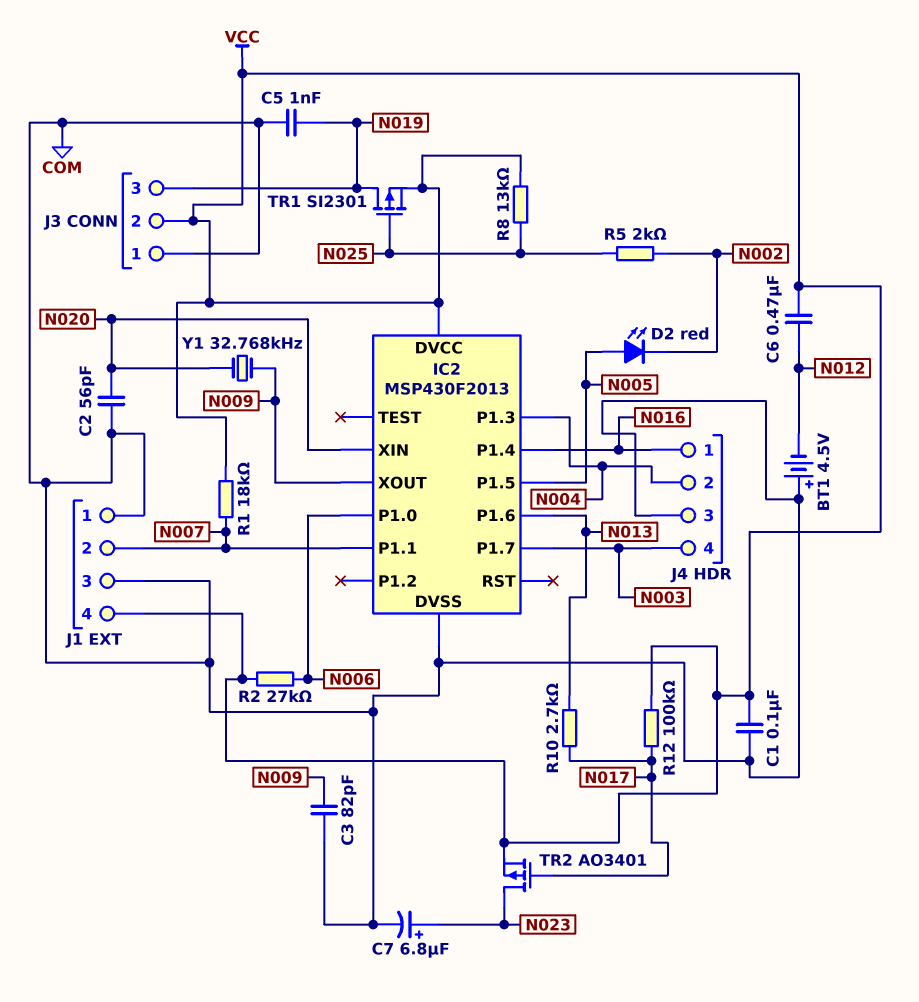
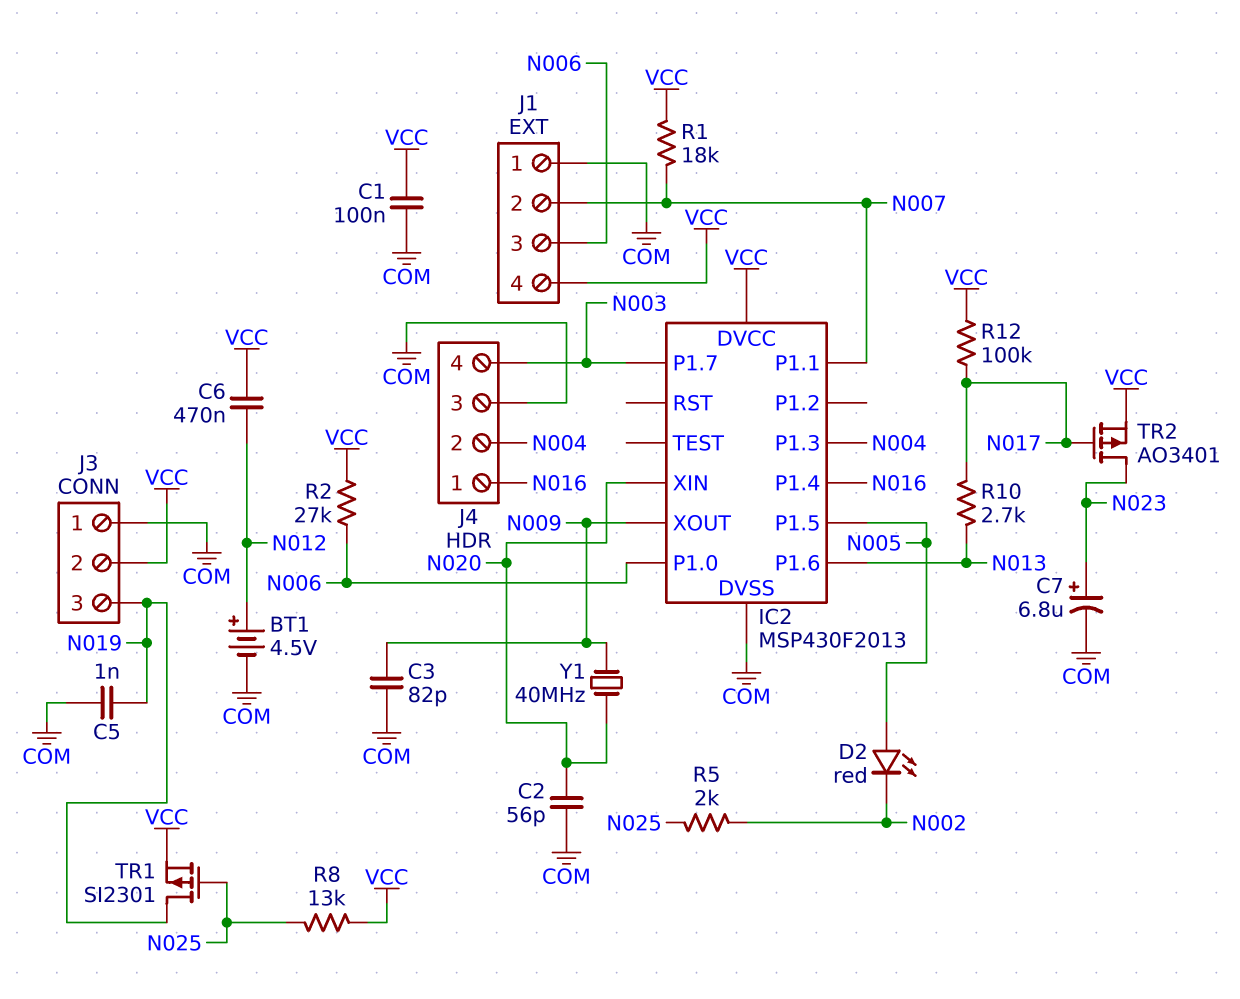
BT1: 4.5V (plus COM, minus N012) -> 4.5V (plus N012, minus COM)
J1 pin 3: COM -> N006
Y1: 32.768kHz (N009, N020) -> 40MHz (N009, N020)

